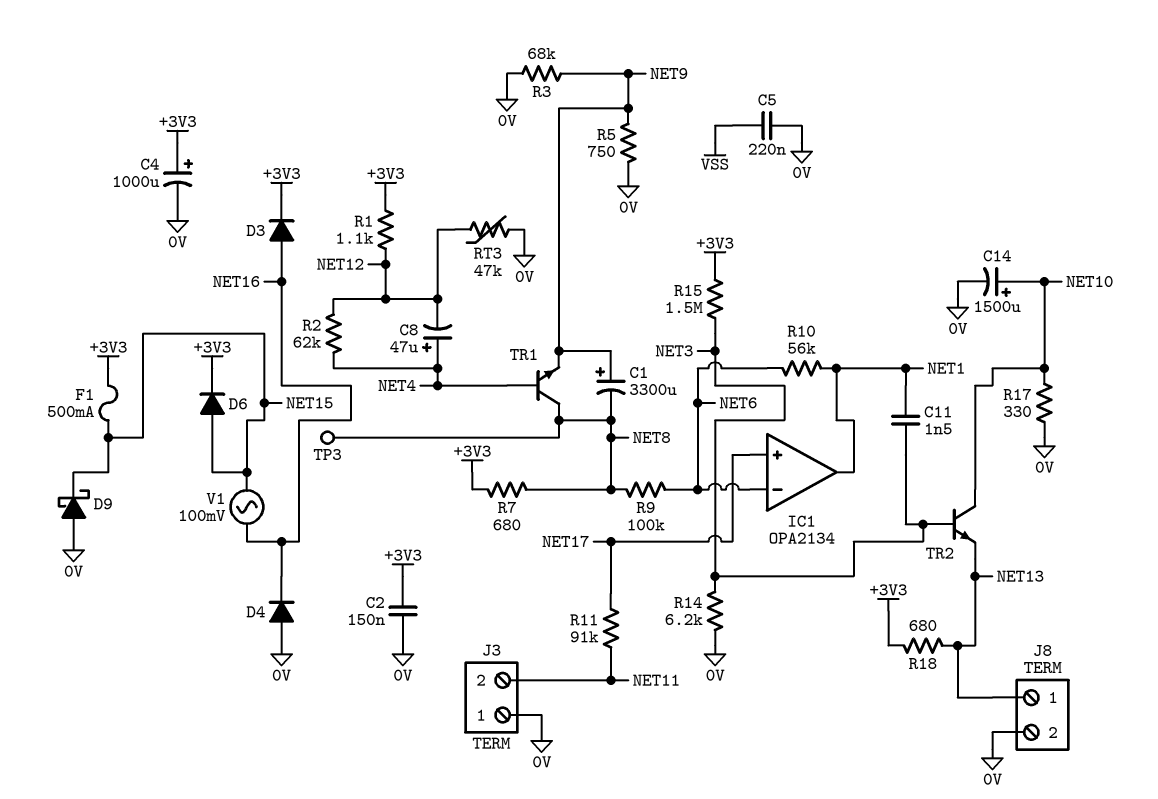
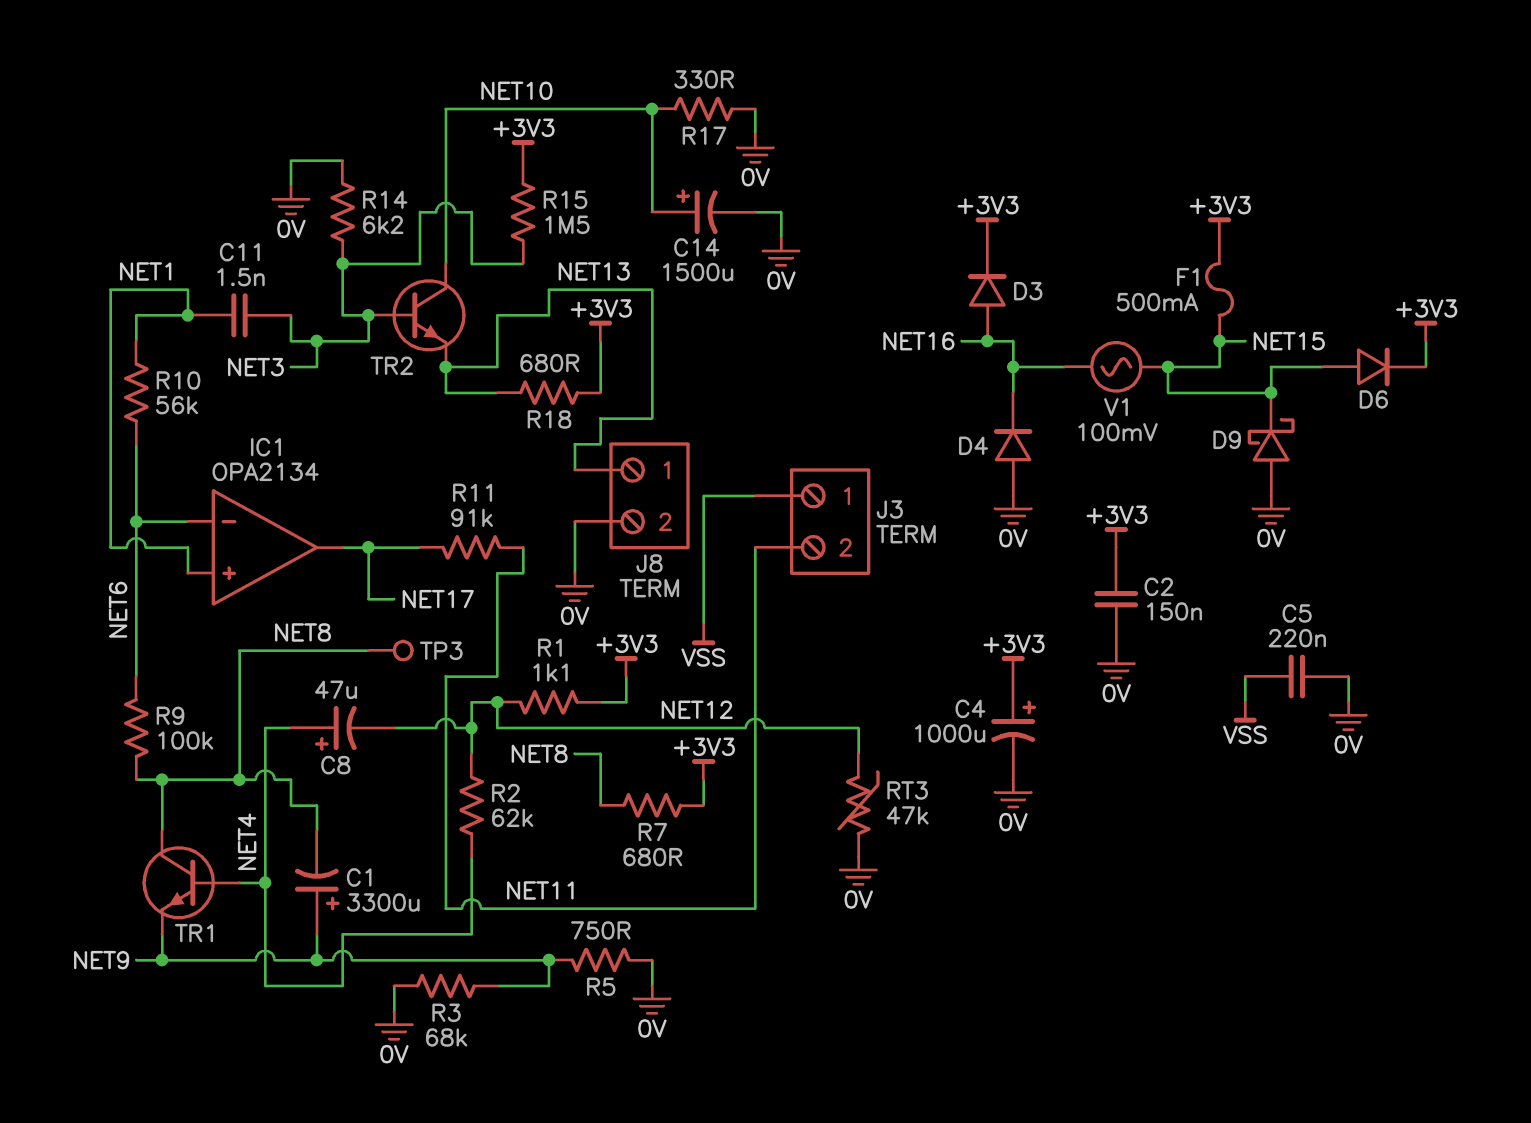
IC1 pin in+: NET17 -> NET1
IC1 pin out: NET1 -> NET17
J3 pin 1: 0V -> VSS

